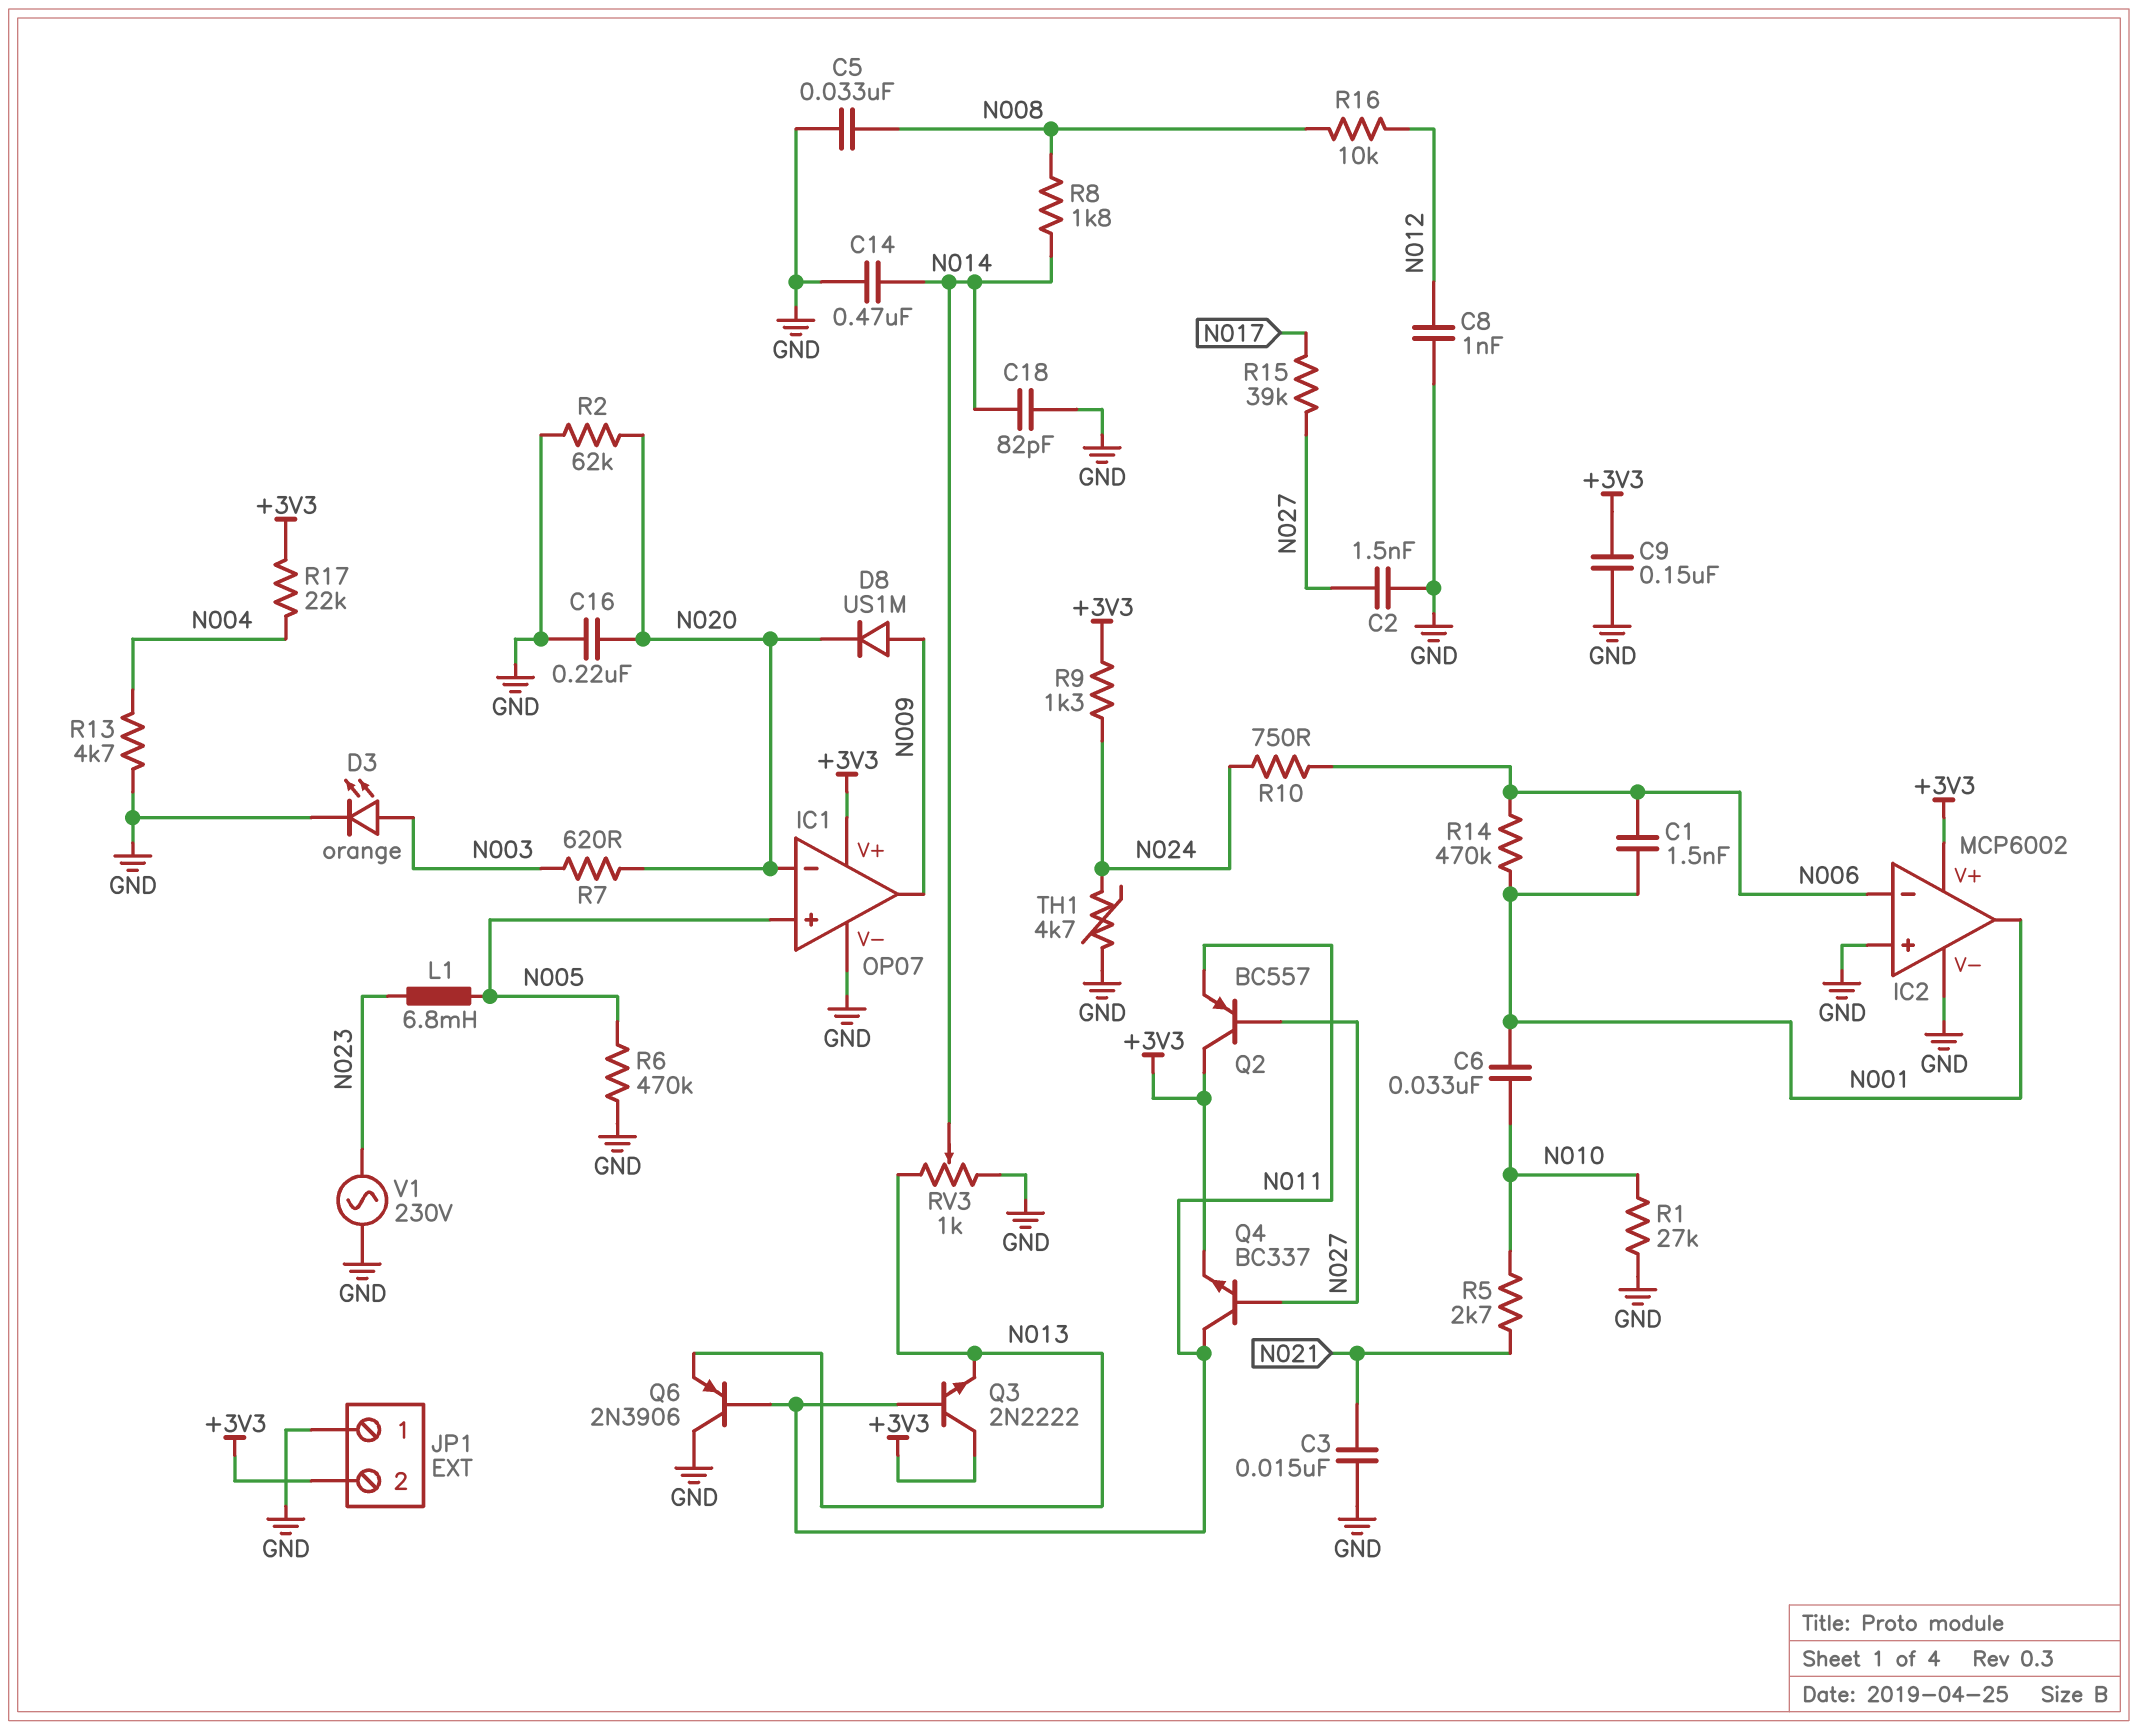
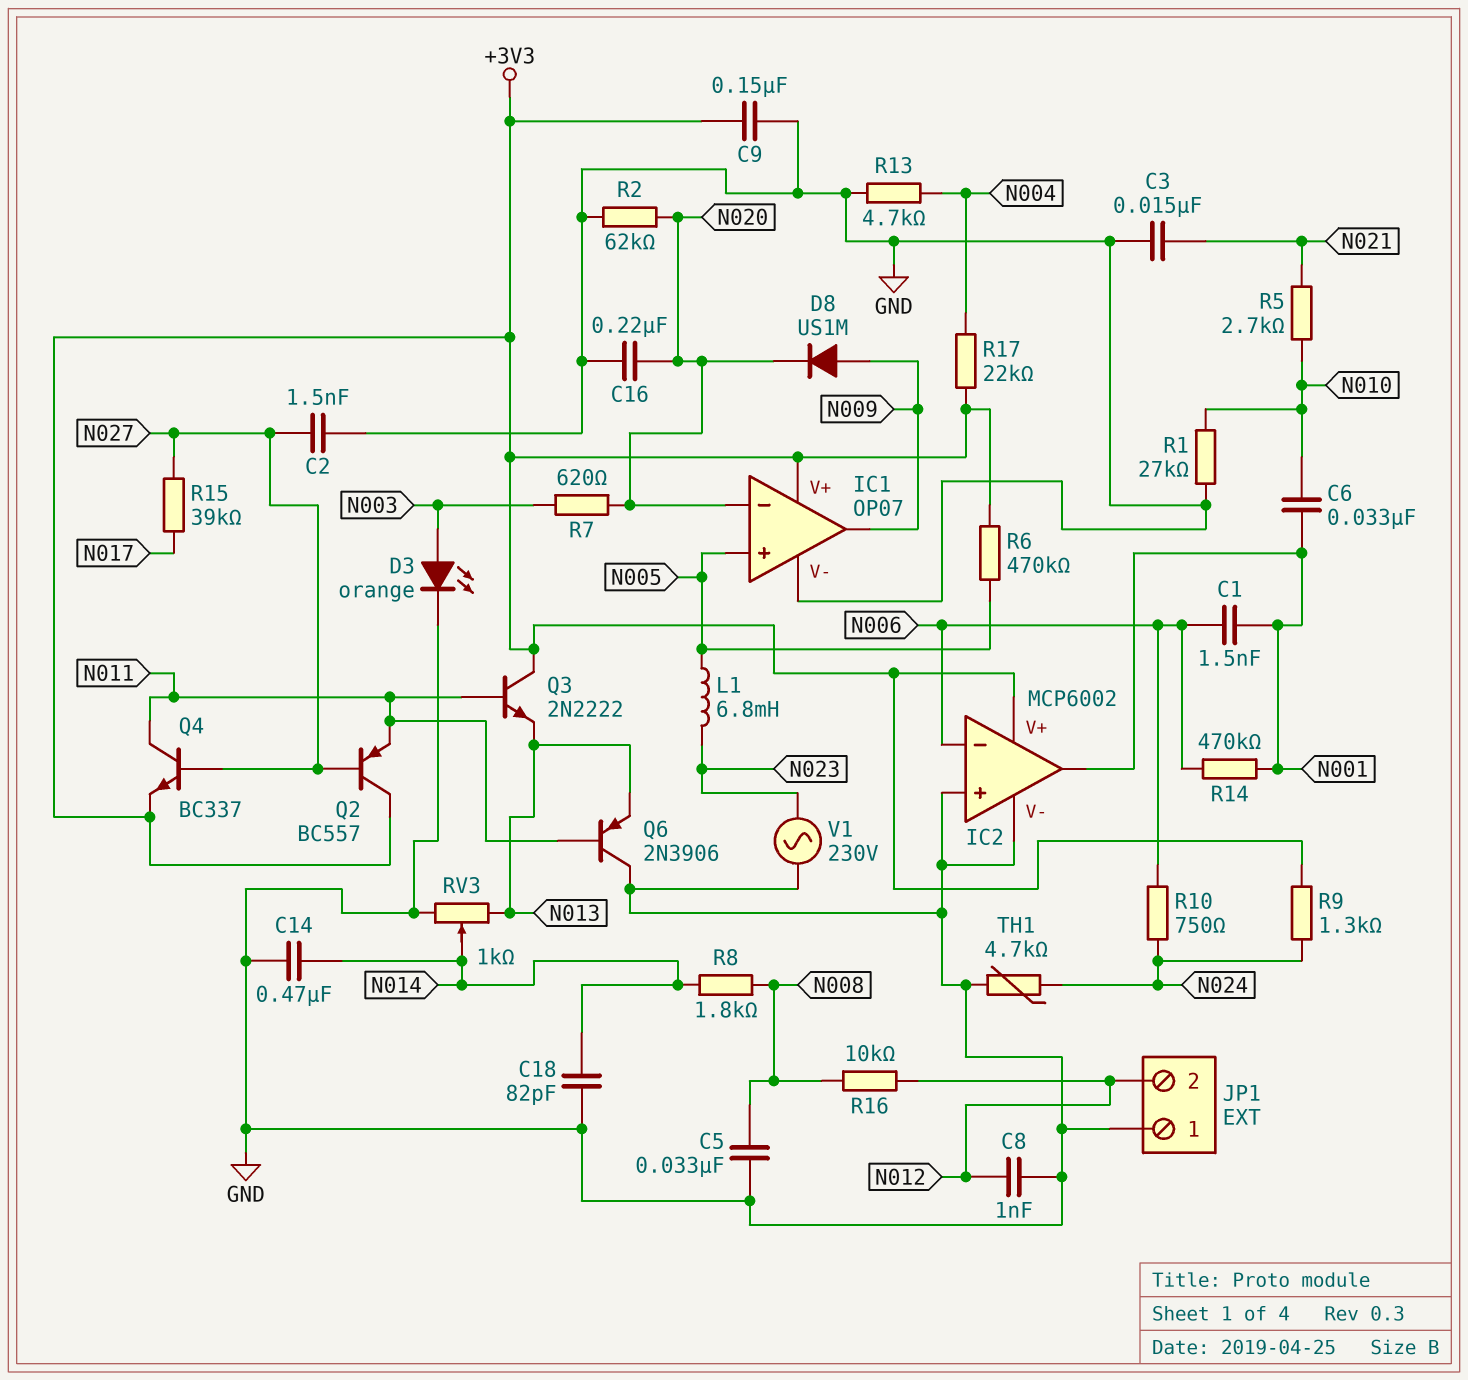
JP1 pin 2: +3V3 -> N012
R6: 470k (GND, N005) -> 470k (+3V3, N005)

